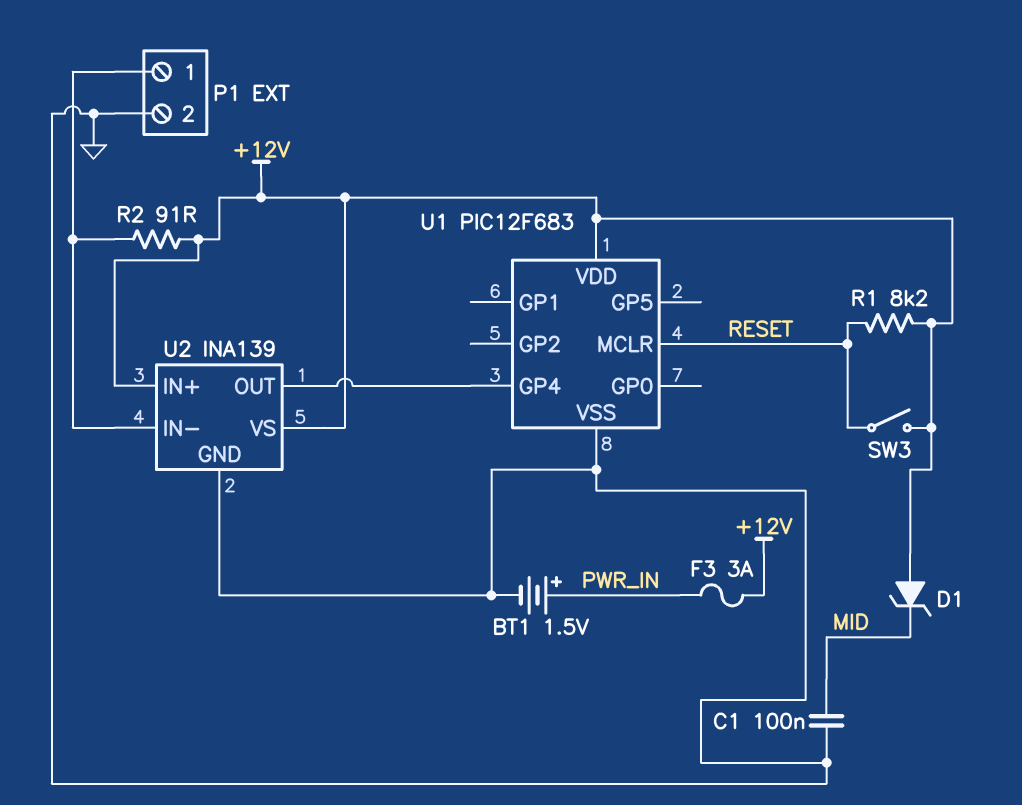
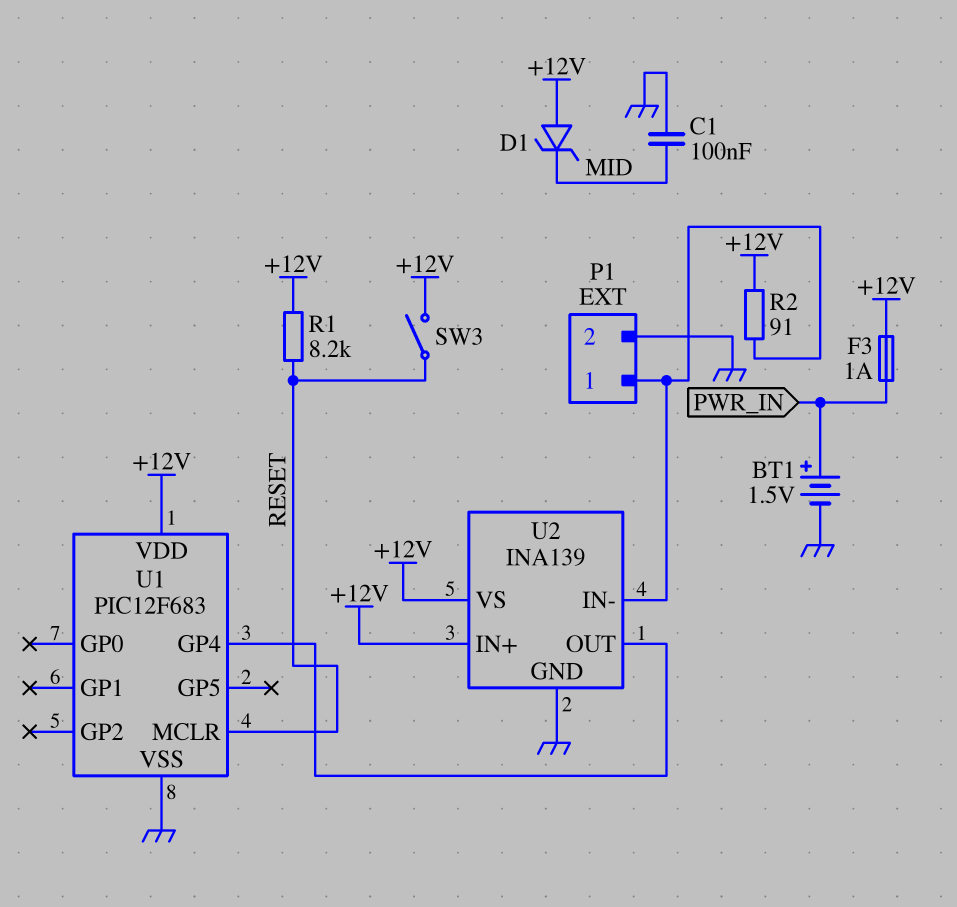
F3: 3A (+12V, PWR_IN) -> 1A (+12V, PWR_IN)

